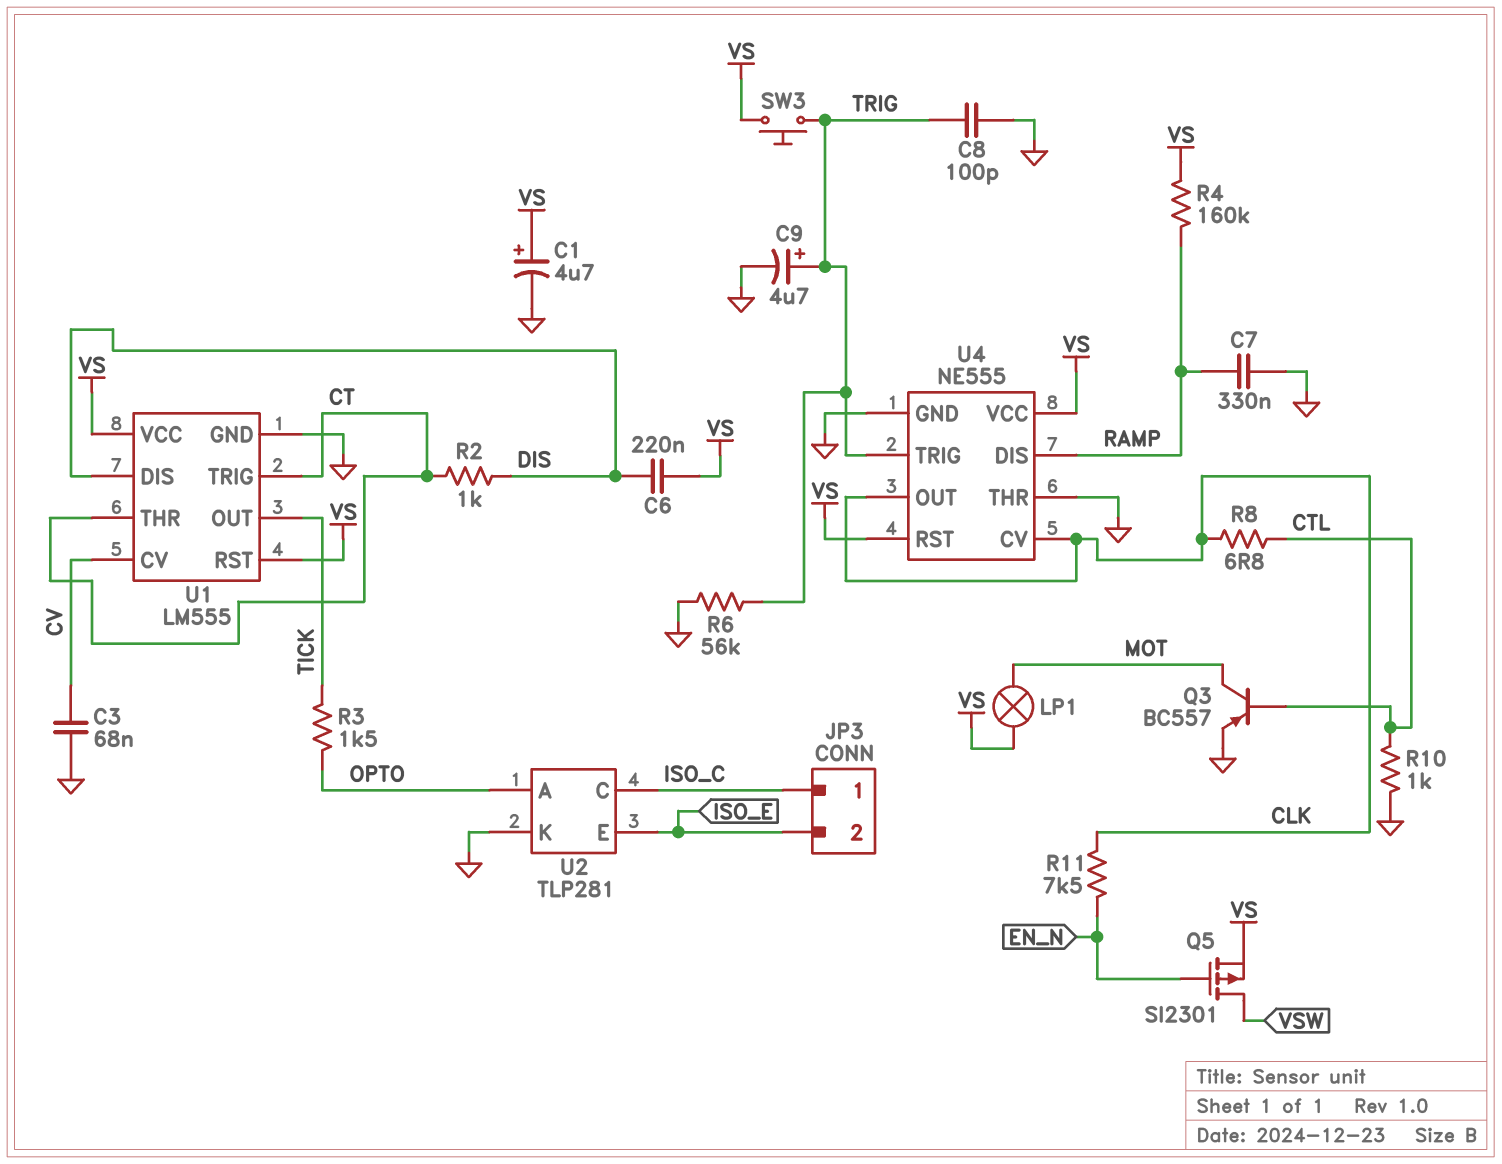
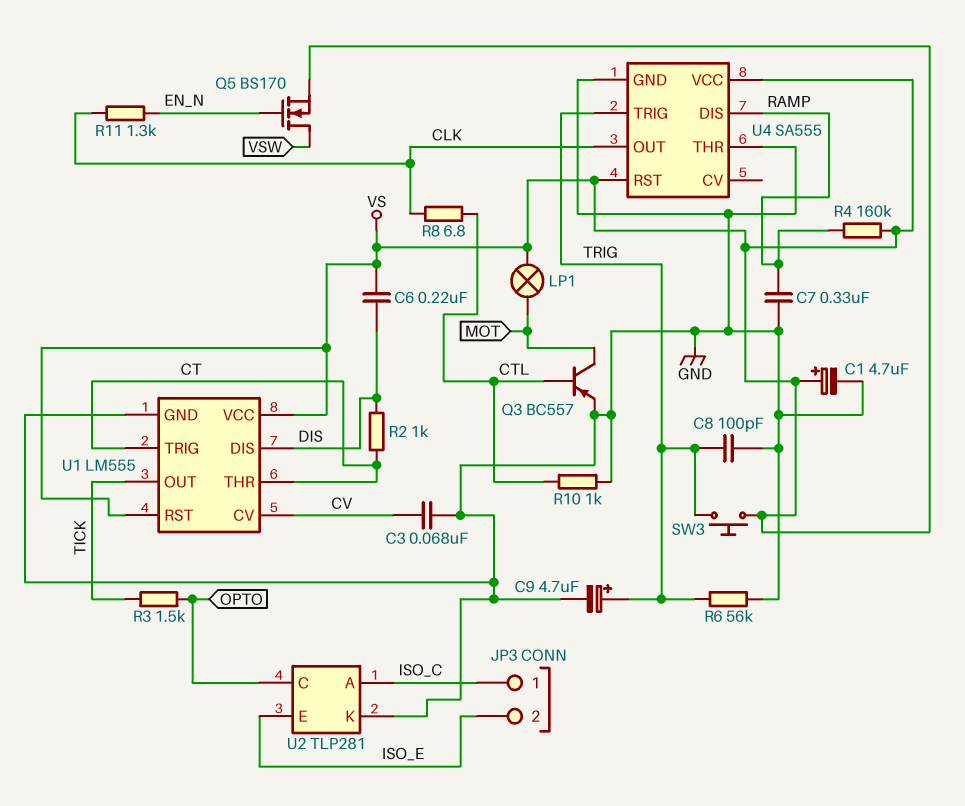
Q5: PMOS SI2301 (G EN_N, D VSW, S VS) -> NMOS BS170 (G EN_N, D VSW, S VS)
R11: 7.5k (CLK, EN_N) -> 1.3k (CLK, EN_N)
U2 pin A: OPTO -> ISO_C
U2 pin C: ISO_C -> OPTO
U4: NE555 -> SA555
U4 pin CV: CLK -> none

